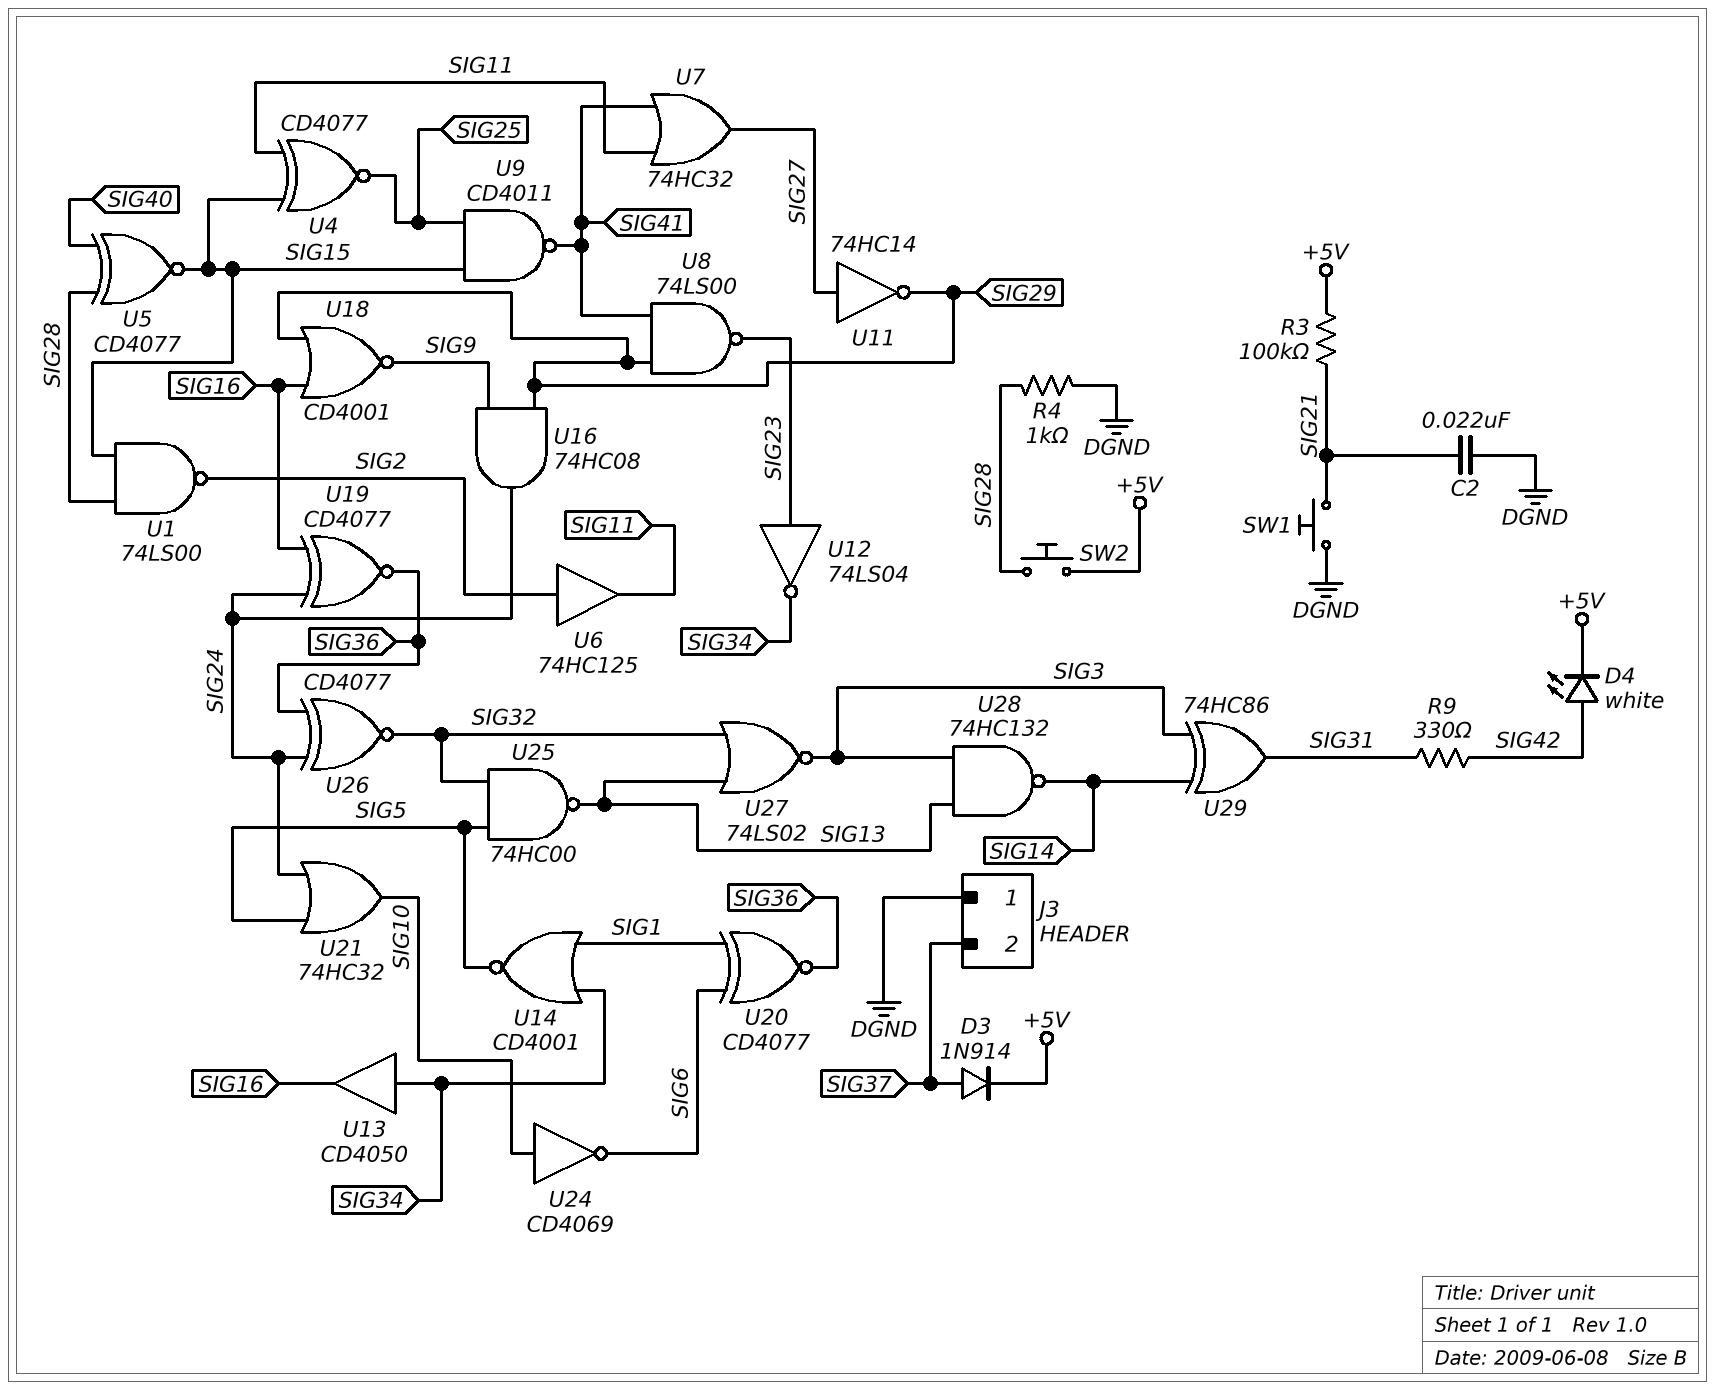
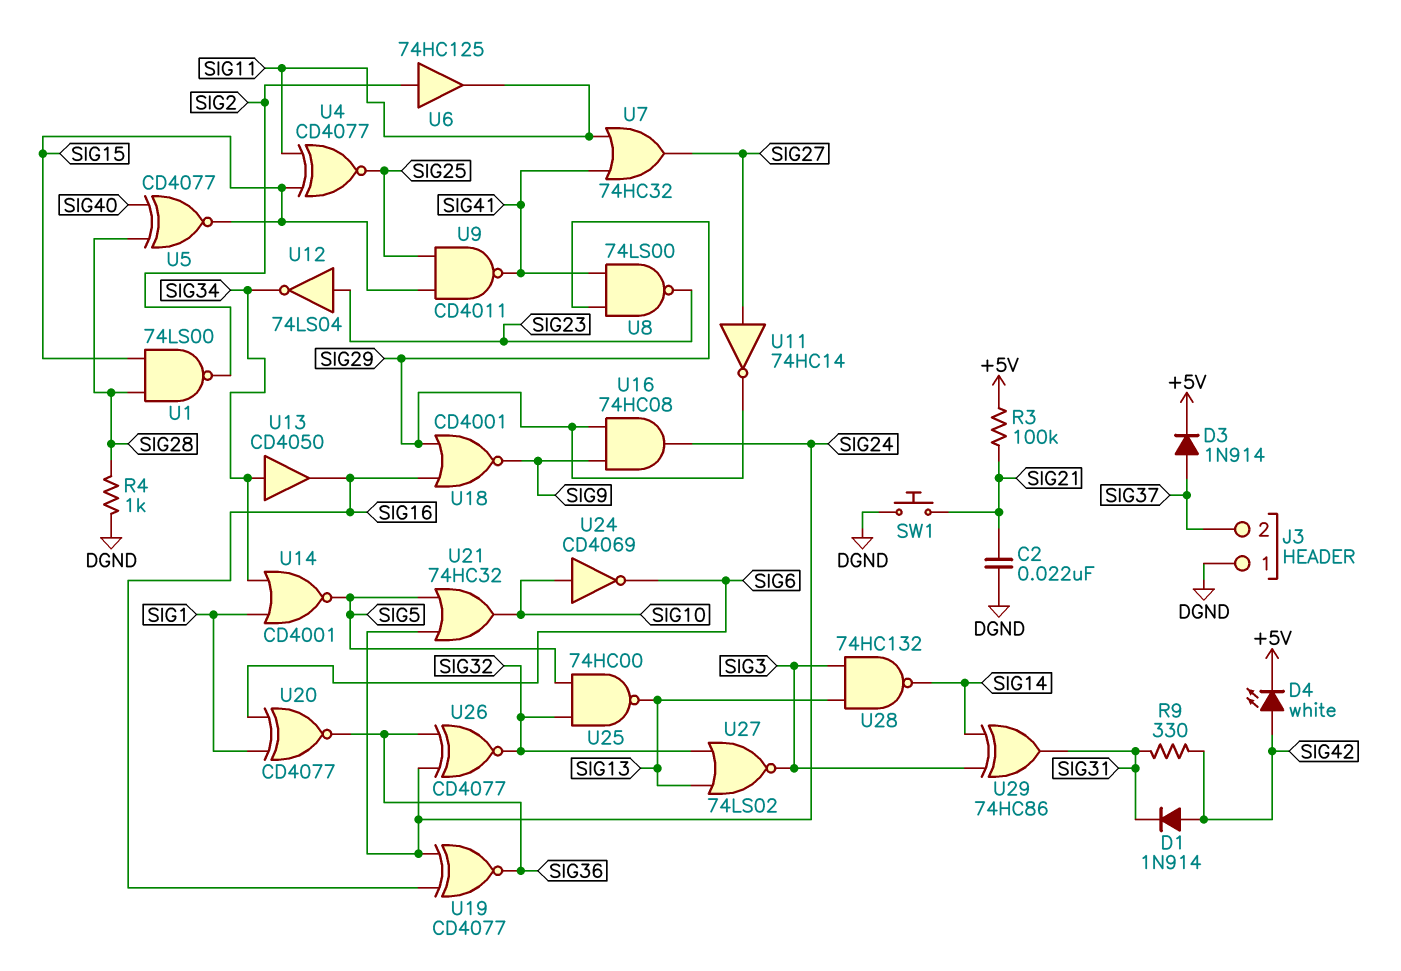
D1: none -> diode 1N914 (A SIG42, K SIG31)
SW2: button (+5V, SIG28) -> none

